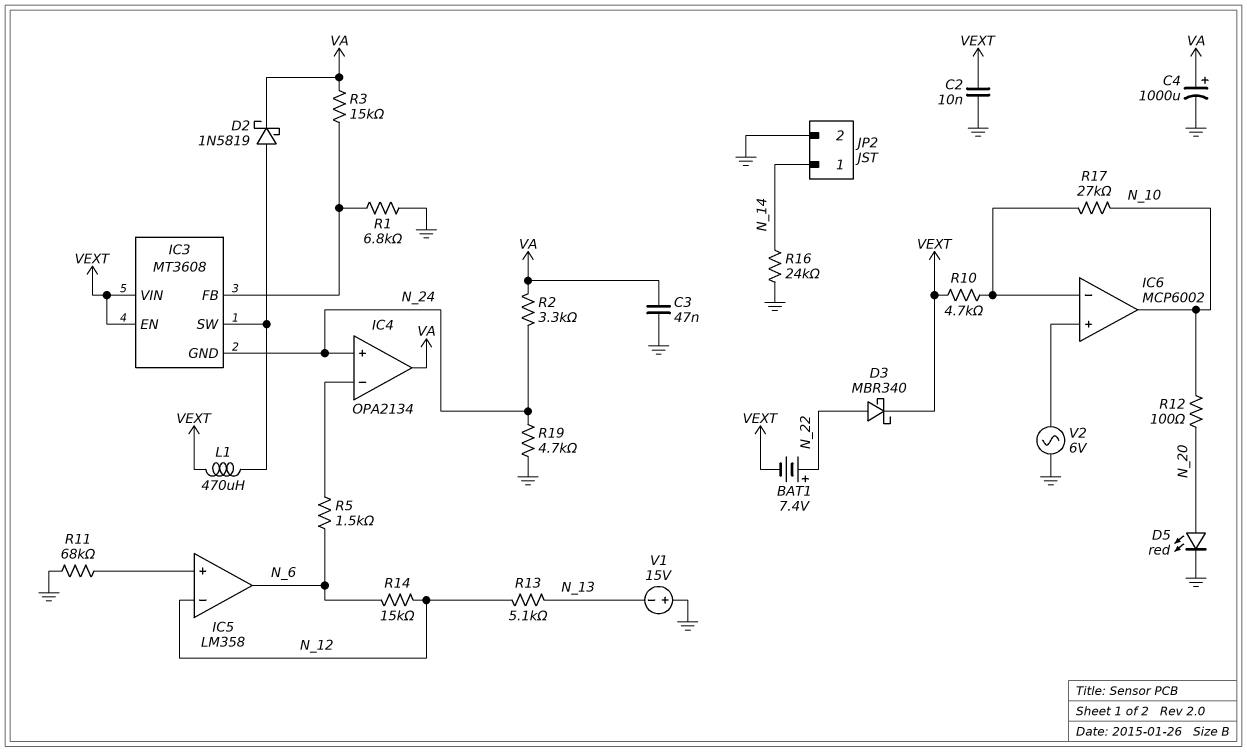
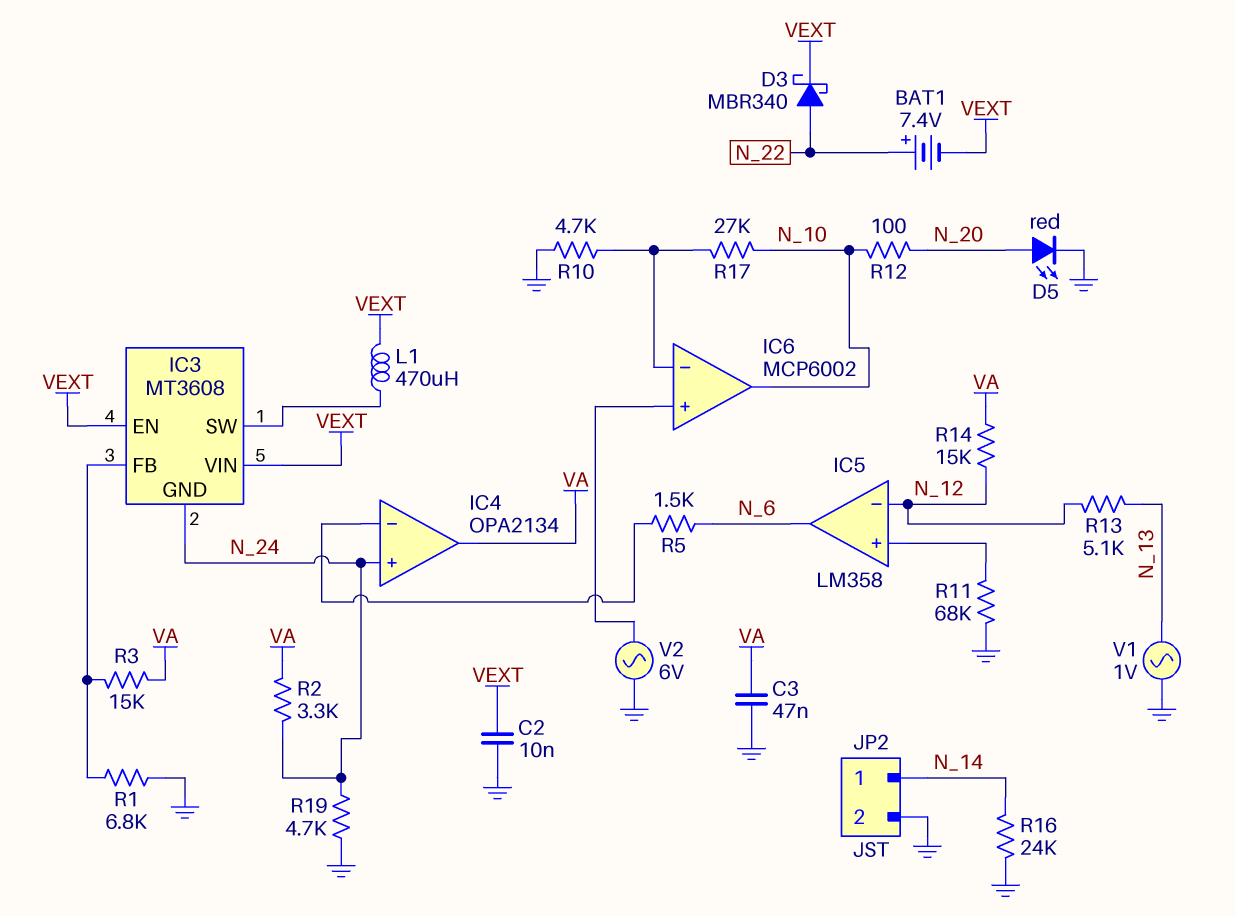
C4: 1000uF (plus VA, minus GND) -> none
D2: schottky 1N5819 (A IC3/SW, K VA) -> none
R10: 4.7k (IC6/in-, VEXT) -> 4.7k (GND, IC6/in-)
R14: 15k (N_6, N_12) -> 15k (N_12, VA)
V1: 15V (plus GND, minus N_13) -> AC 1V (GND, N_13)

